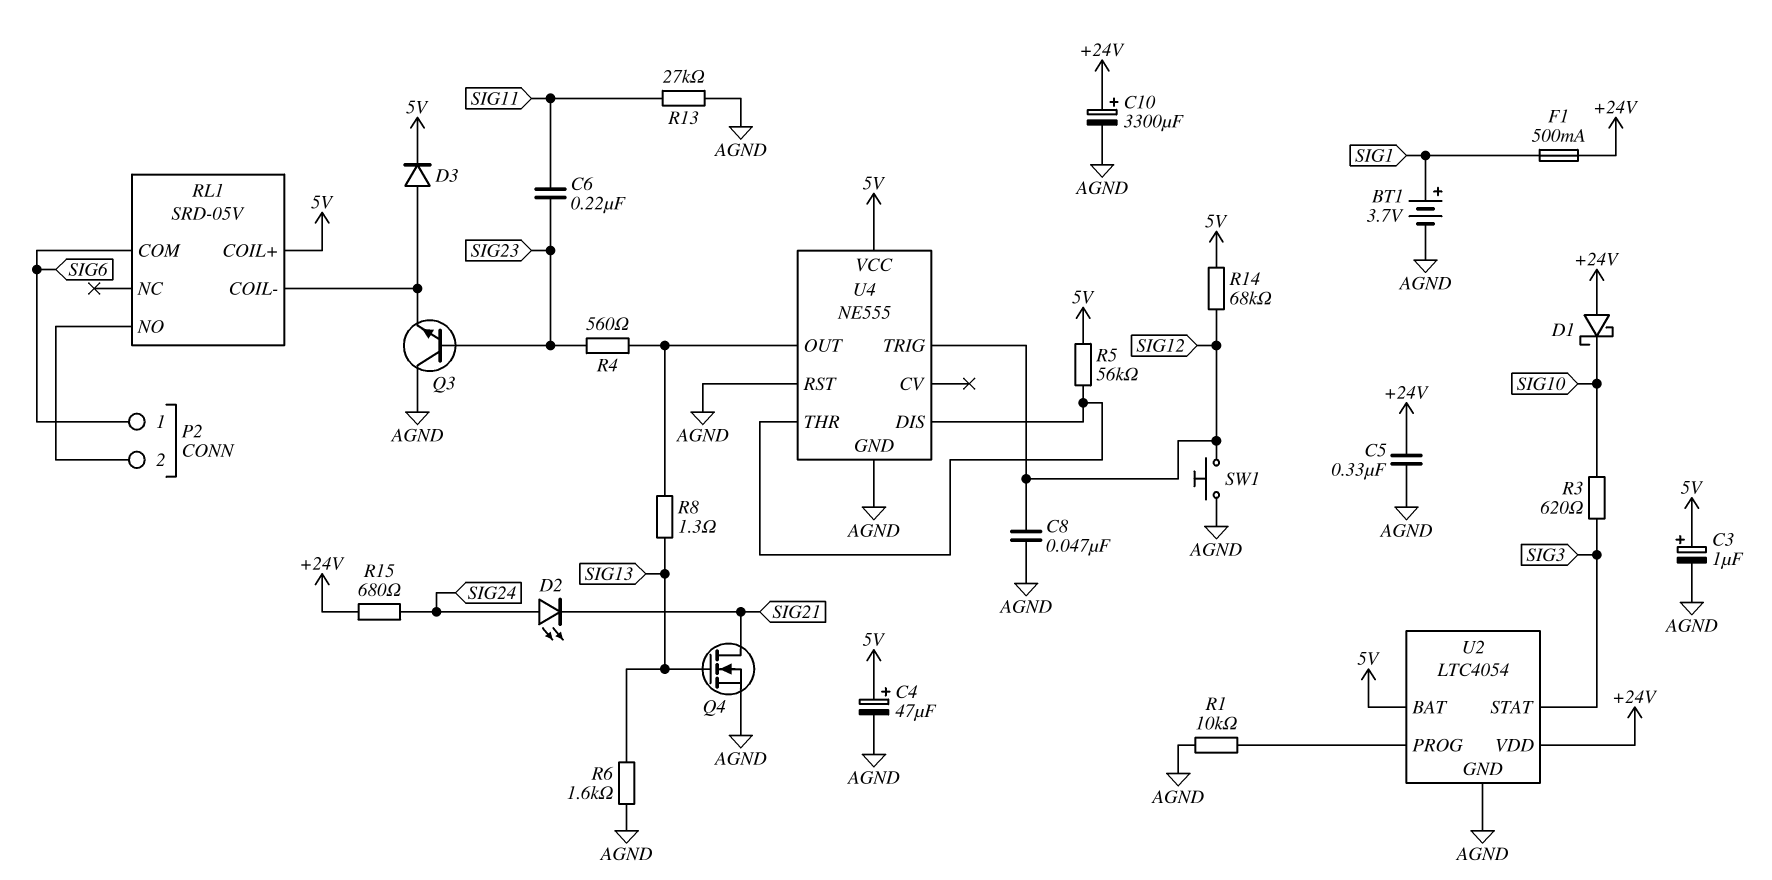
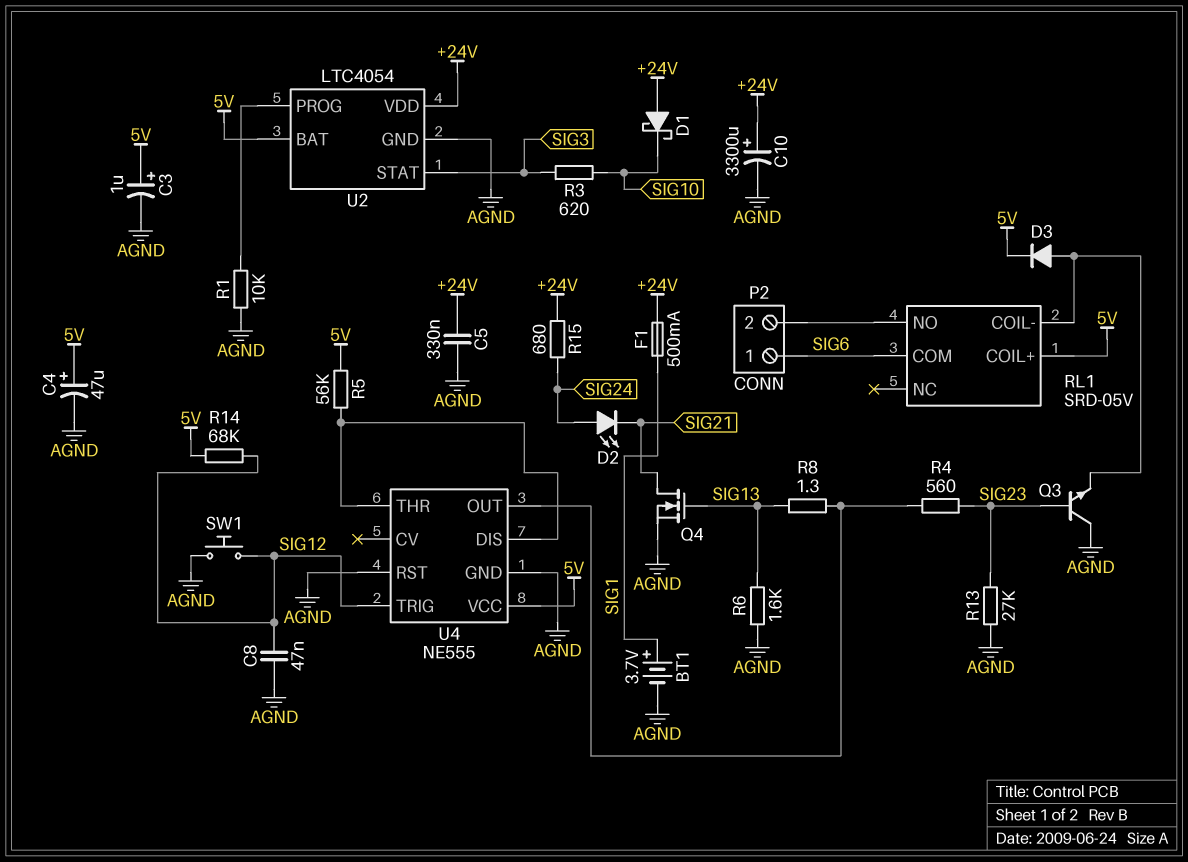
C6: 220nF (SIG11, SIG23) -> none
R13: 27k (AGND, SIG11) -> 27k (AGND, SIG23)

